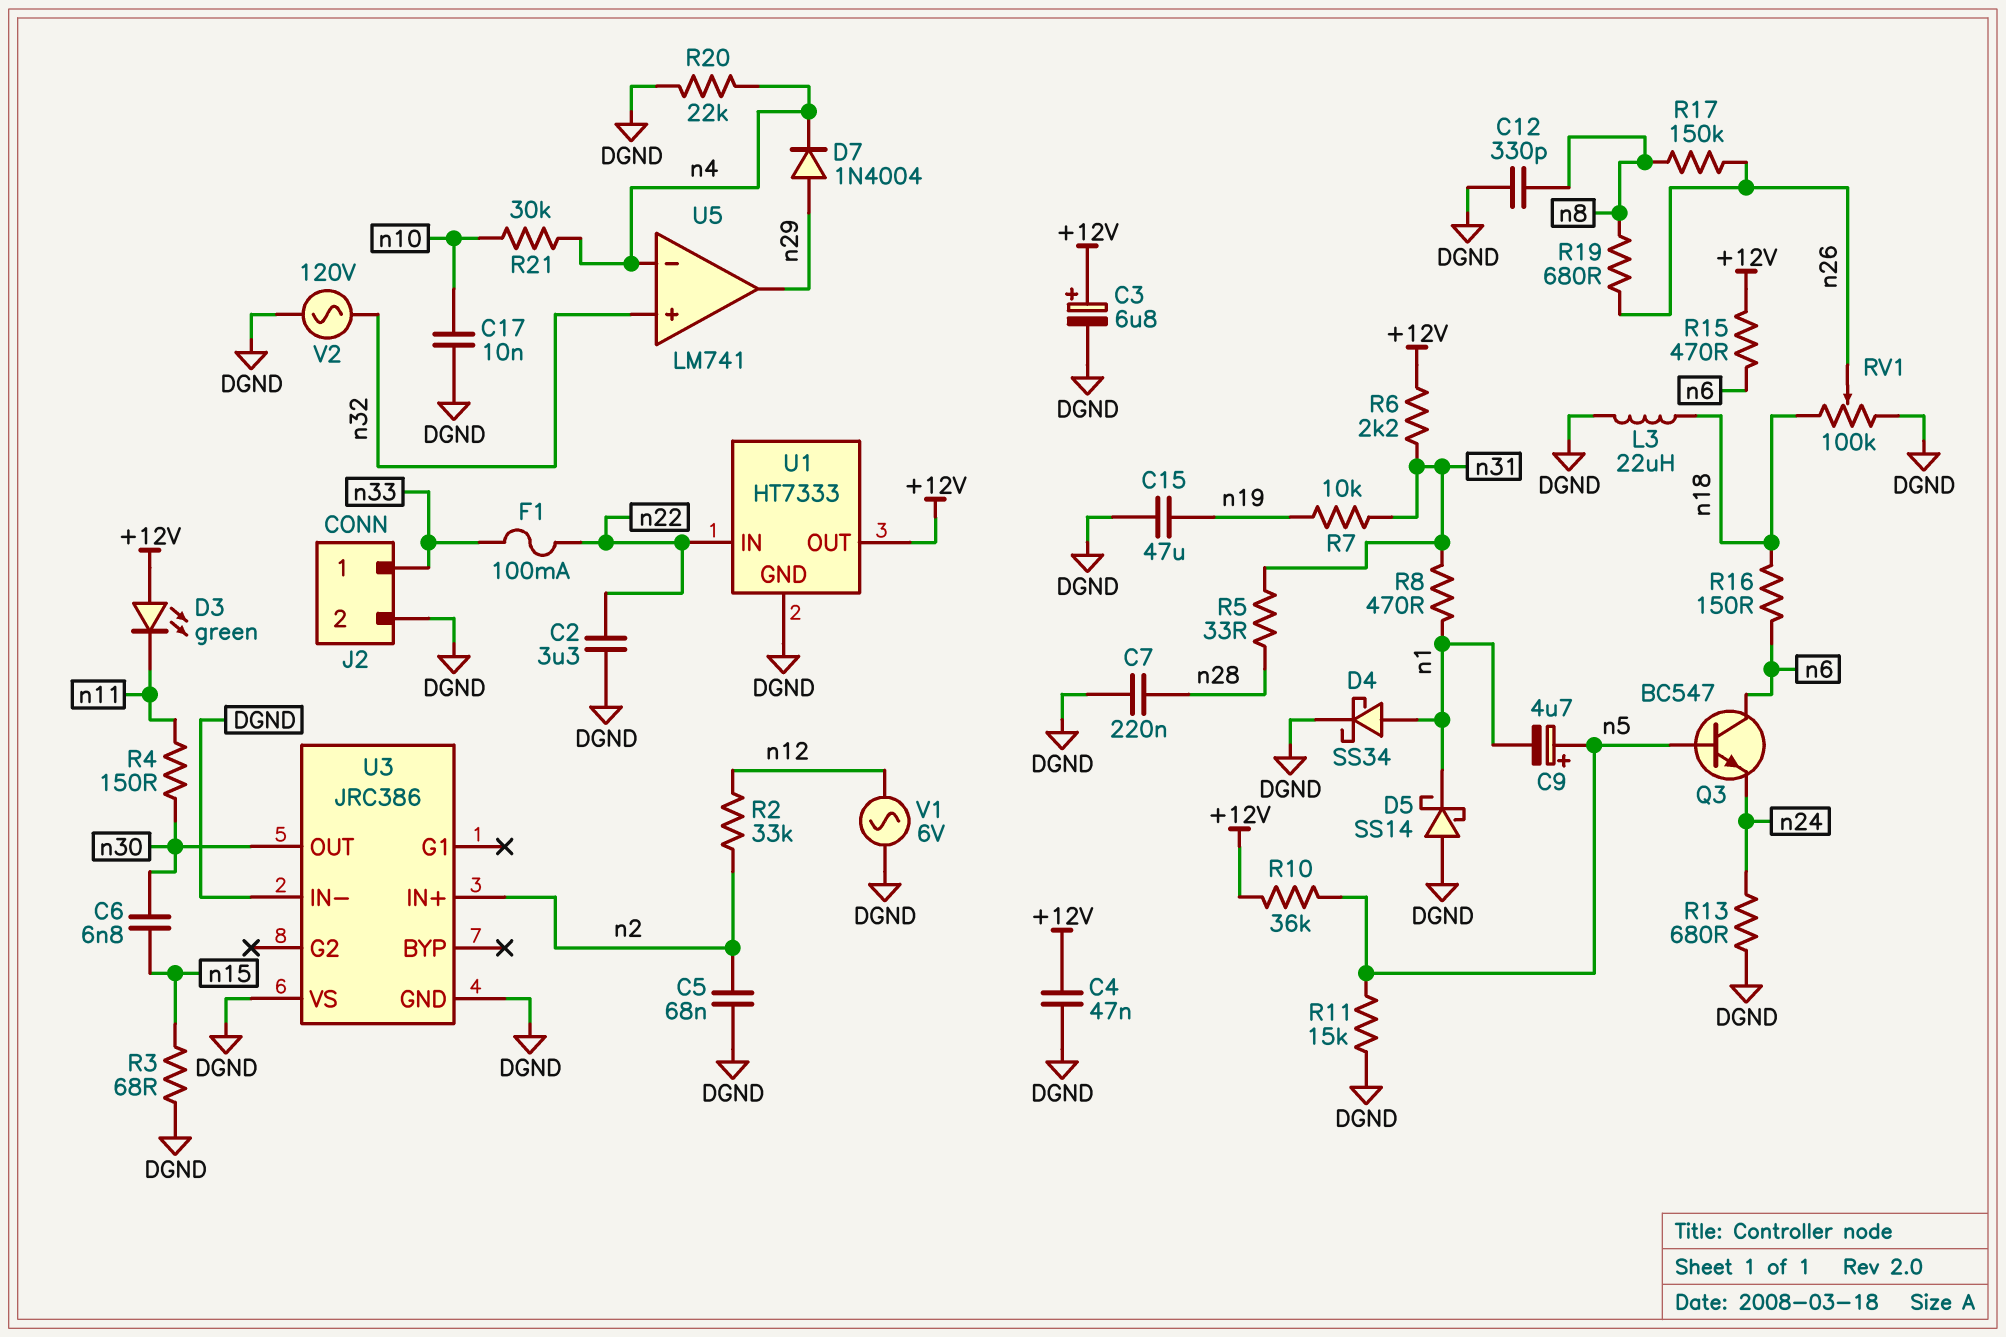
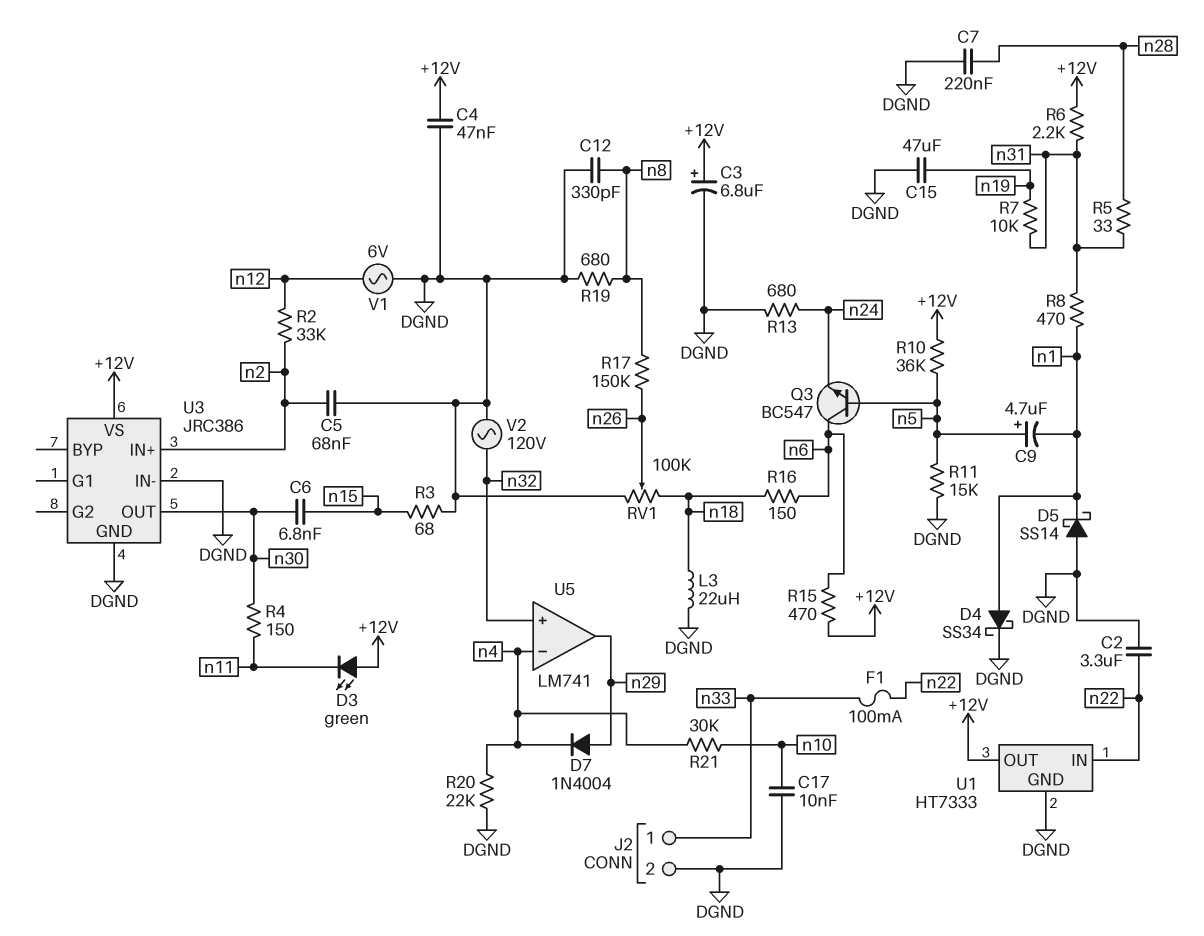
R19: 680 (n8, n26) -> 680 (DGND, n8)
U3 pin VS: DGND -> +12V

